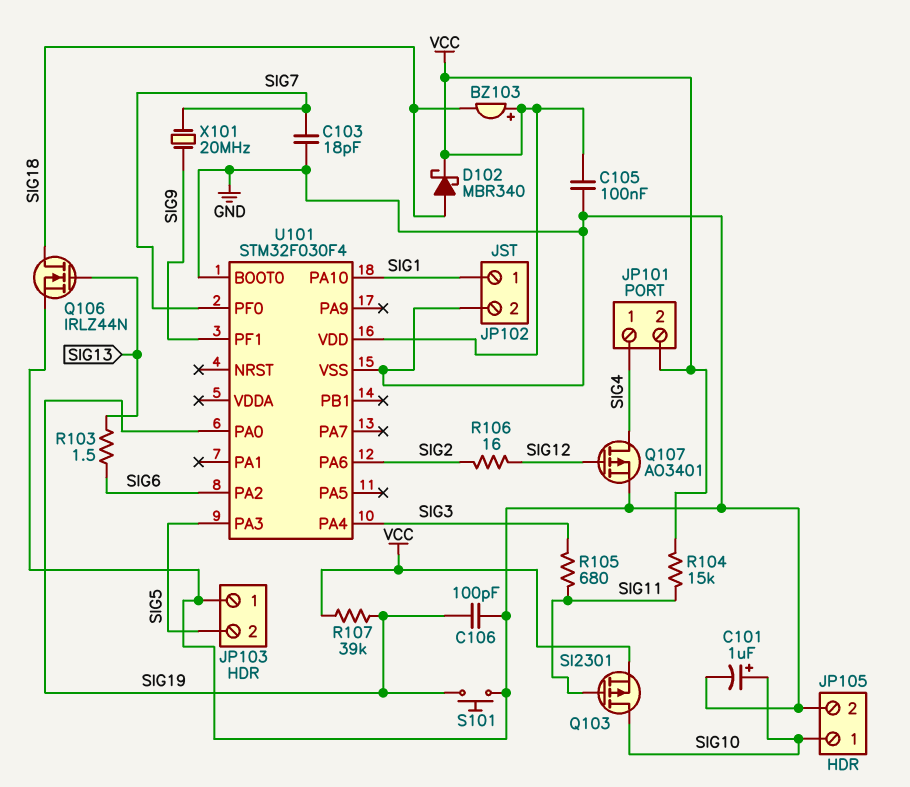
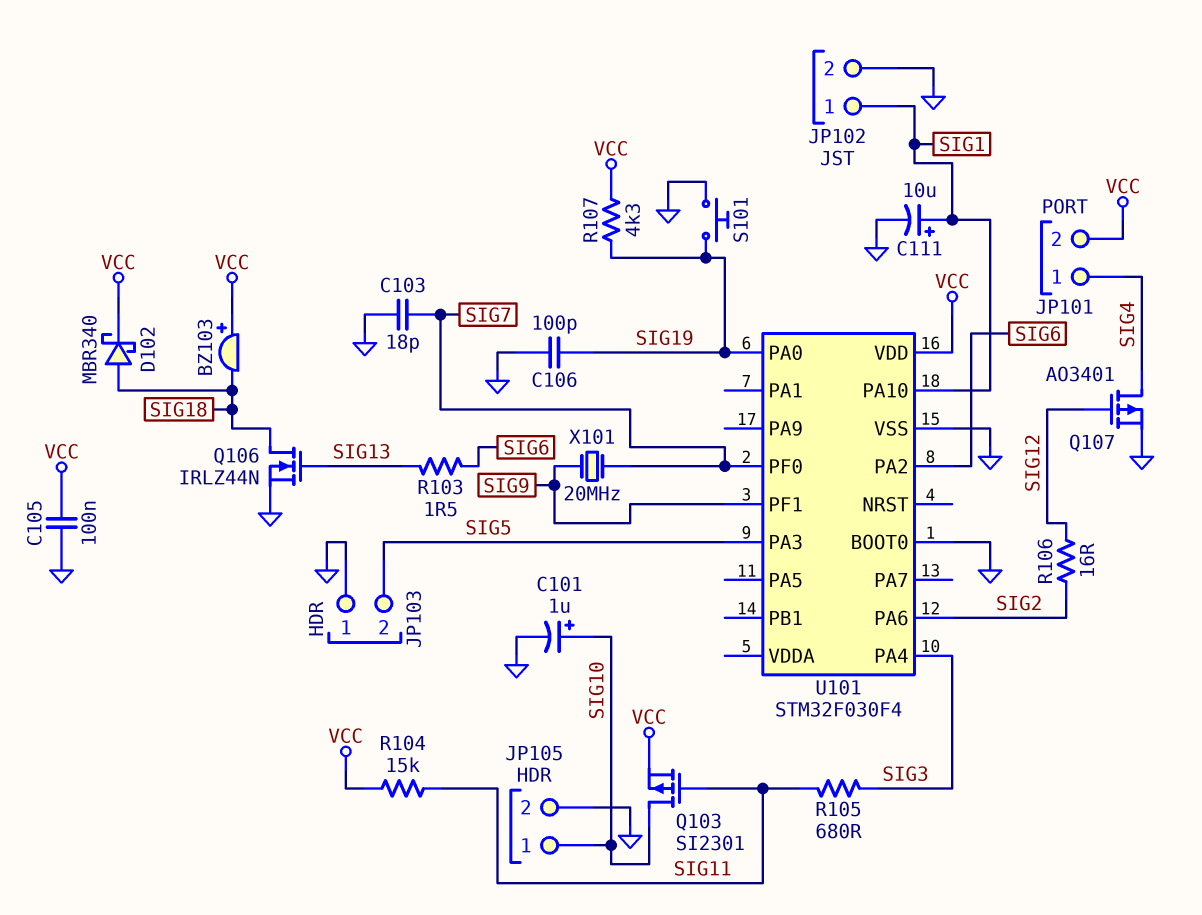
C111: none -> 10uF (plus SIG1, minus GND)
R107: 39k (SIG19, VCC) -> 4.3k (SIG19, VCC)

